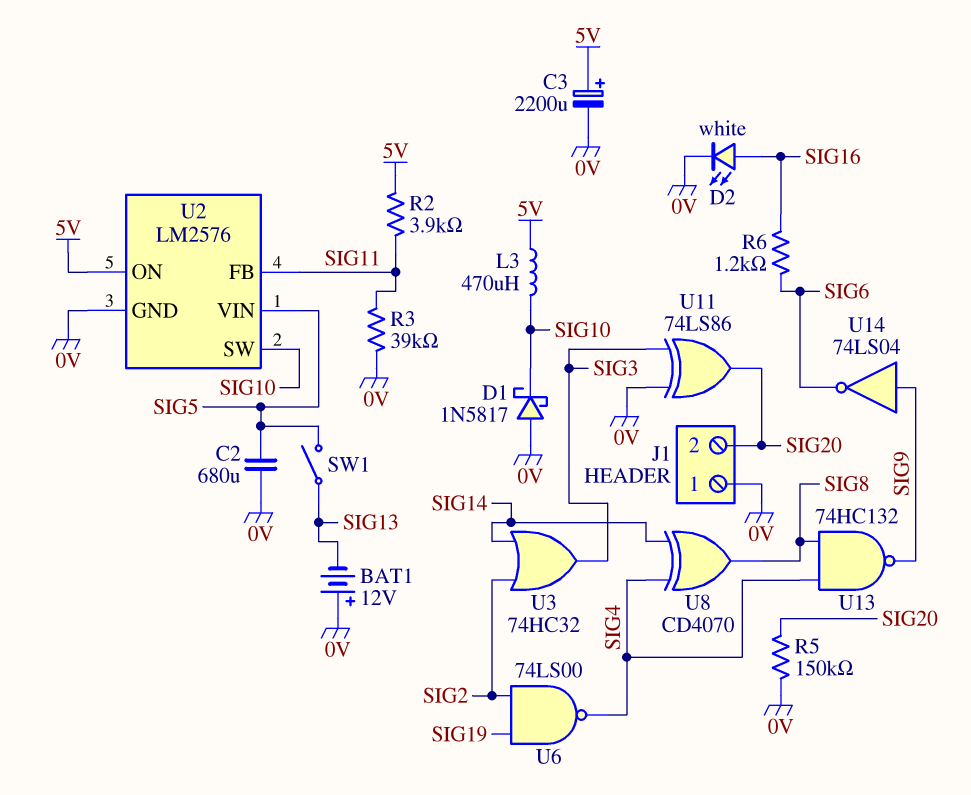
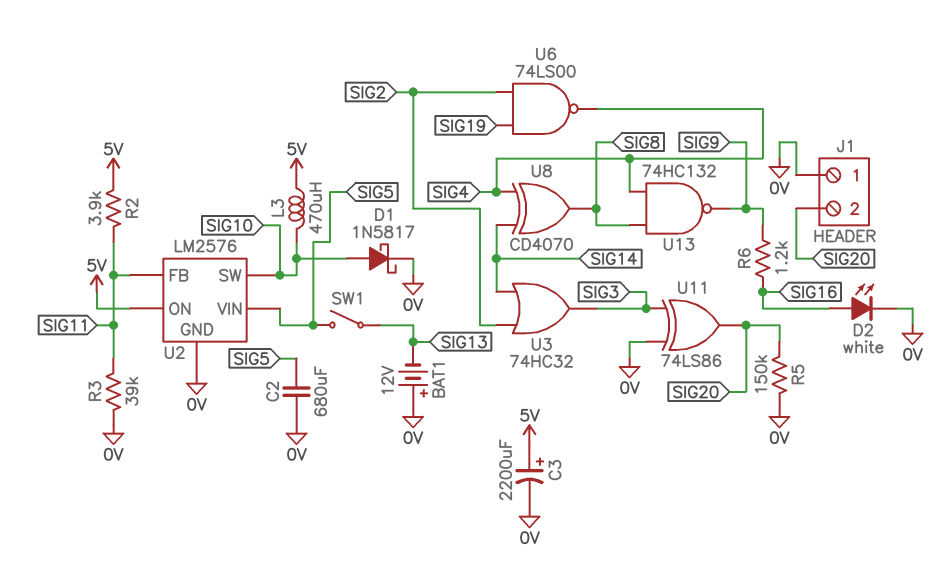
D1: schottky 1N5817 (A 0V, K SIG10) -> schottky 1N5817 (A SIG10, K 0V)
R6: 1.2k (SIG6, SIG16) -> 1.2k (SIG9, SIG16)
U14: NOT 74LS04 (in SIG9, out SIG6) -> none

